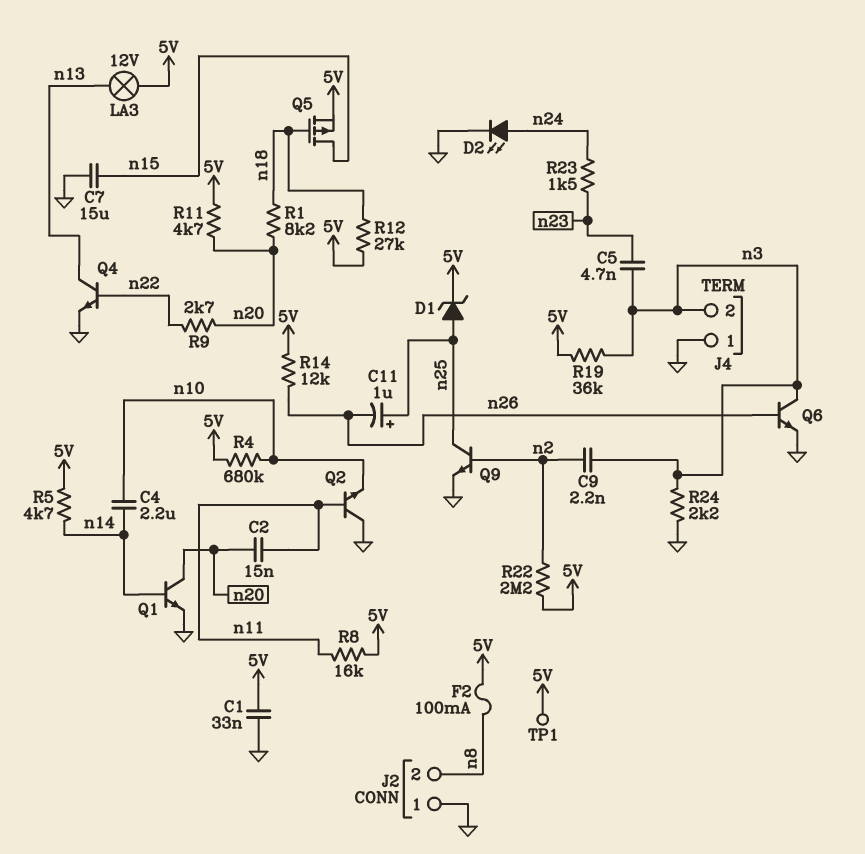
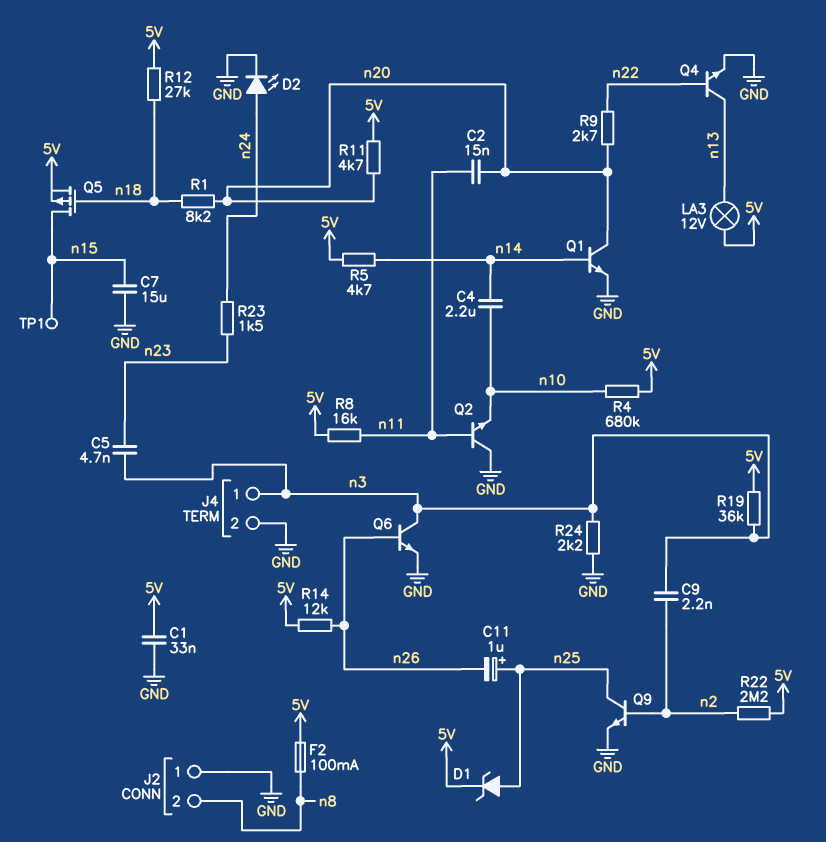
J4 pin 1: GND -> n3
J4 pin 2: n3 -> GND
TP1: test point (5V) -> test point (n15)

